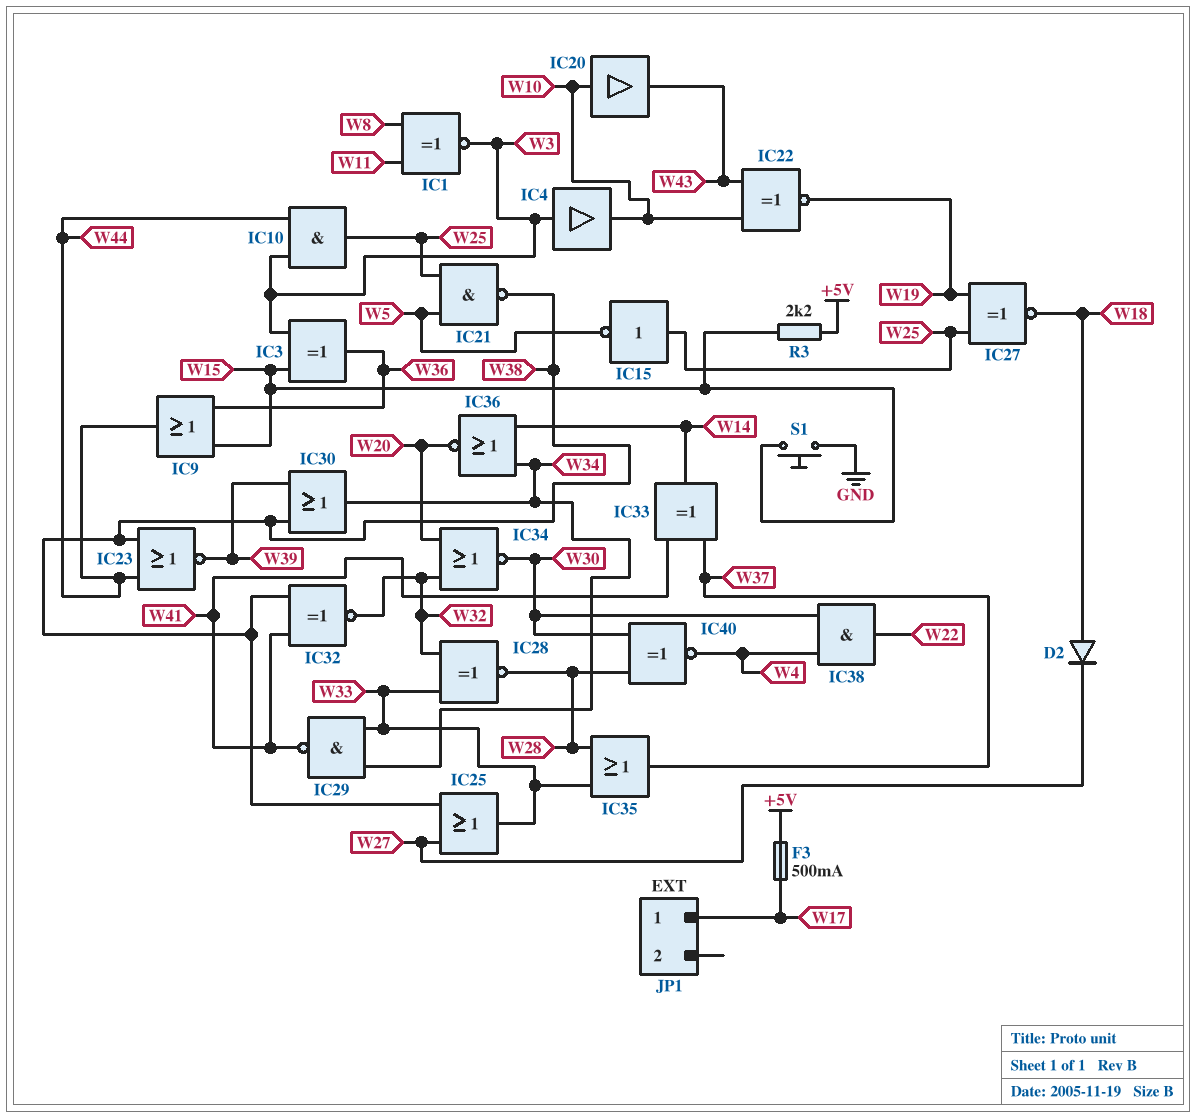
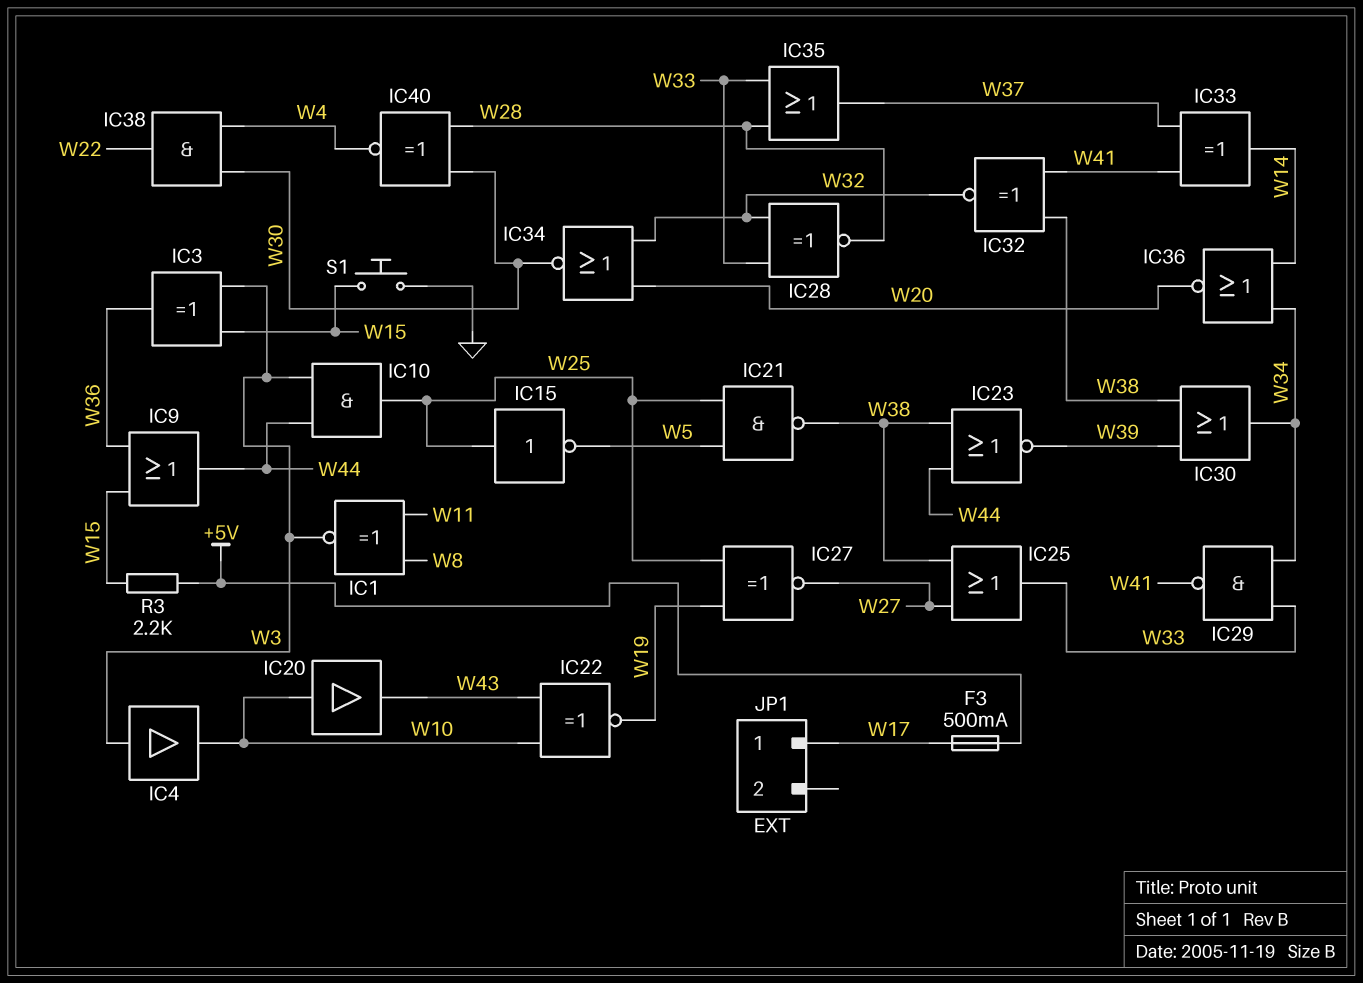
D2: diode (A W18, K W27) -> none
IC27: XNOR (in W19, in W25, out W18) -> XNOR (in W19, in W25, out W27)

